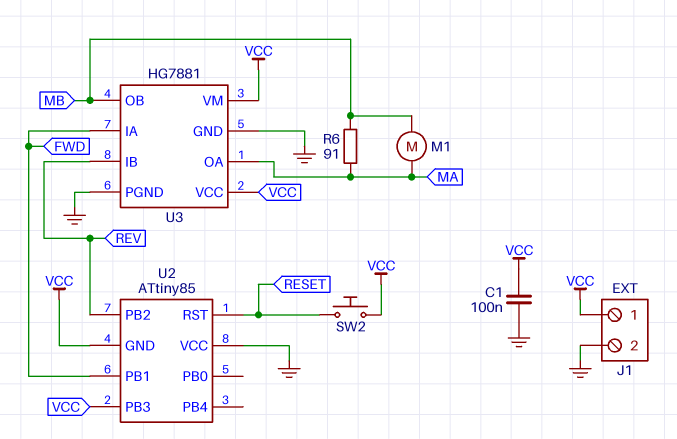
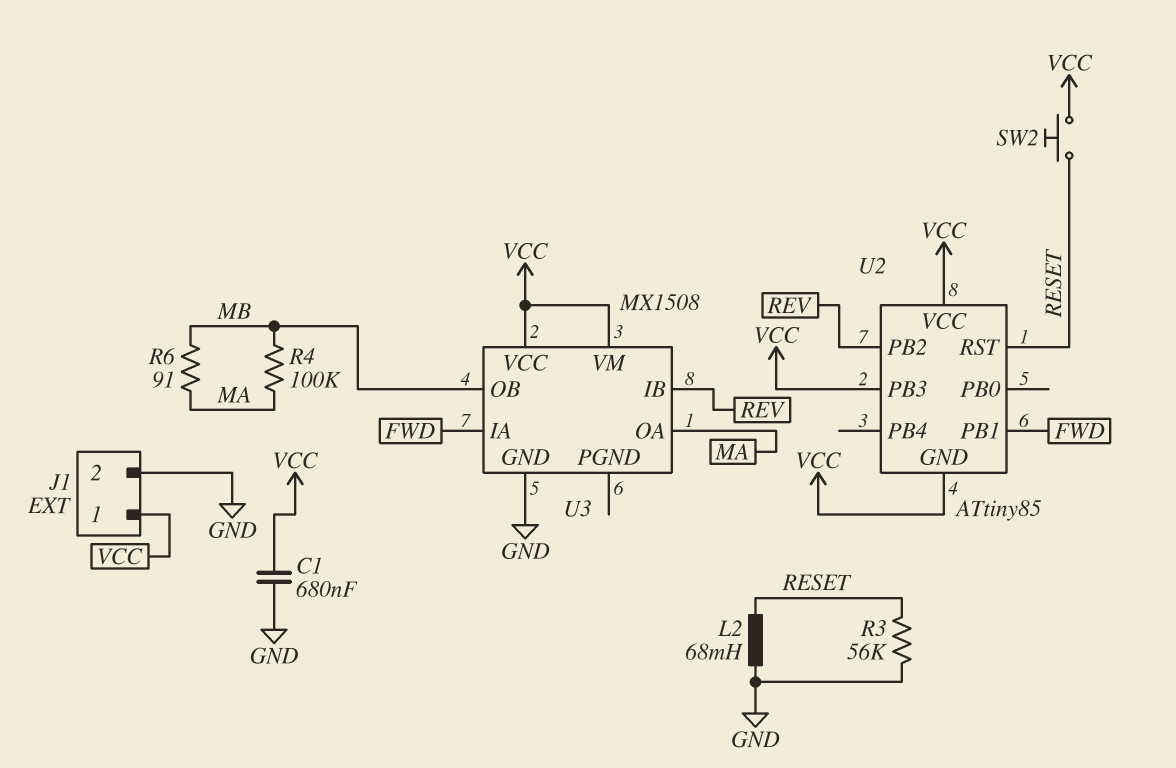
C1: 100nF (GND, VCC) -> 680nF (GND, VCC)
L2: none -> 68mH (GND, RESET)
M1: motor (MA, MB) -> none
R3: none -> 56k (GND, RESET)
R4: none -> 100k (MA, MB)
U2 pin VCC: GND -> VCC
U3: HG7881 -> MX1508
U3 pin PGND: GND -> none

